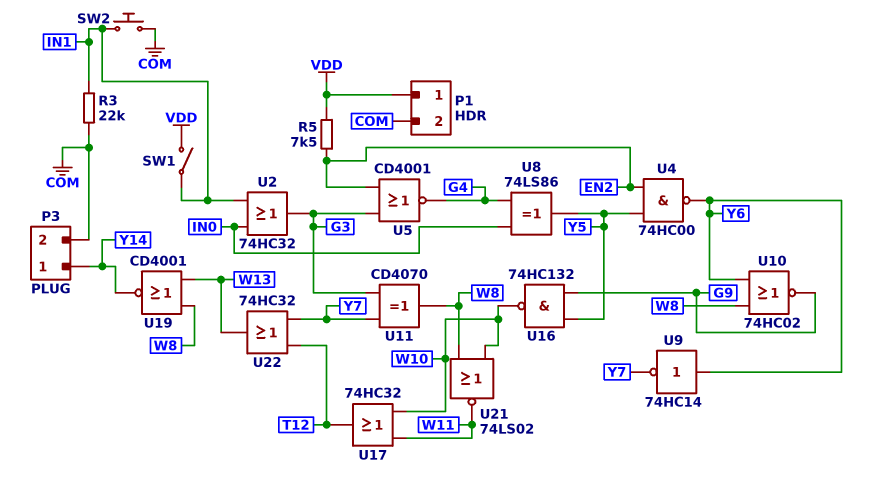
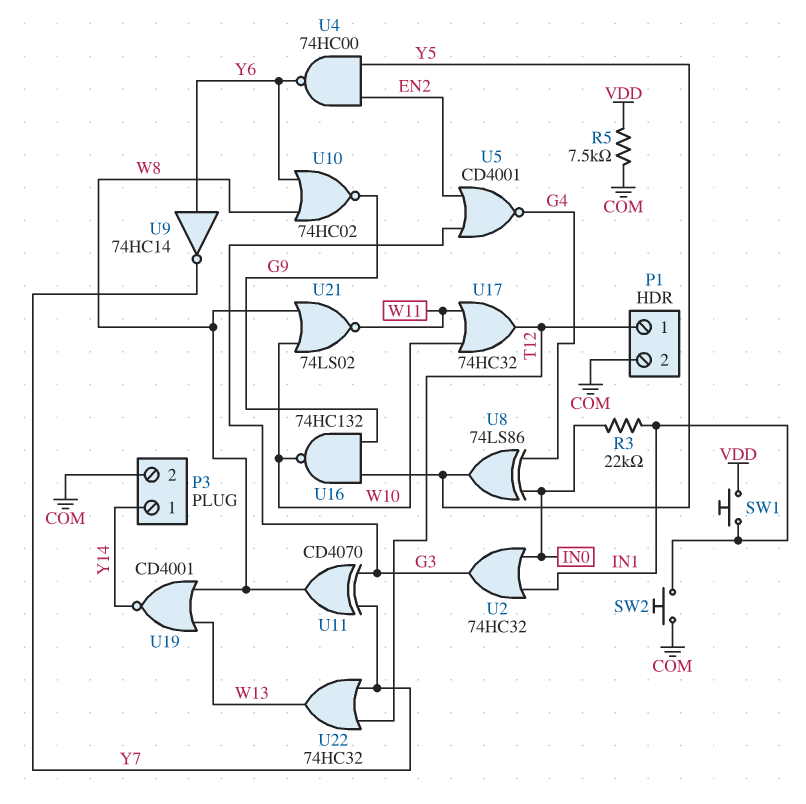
P1 pin 1: VDD -> T12
R3: 22k (COM, IN1) -> 22k (IN0, IN1)
R5: 7.5k (EN2, VDD) -> 7.5k (COM, VDD)
SW1: switch (IN1, VDD) -> button (IN1, VDD)

